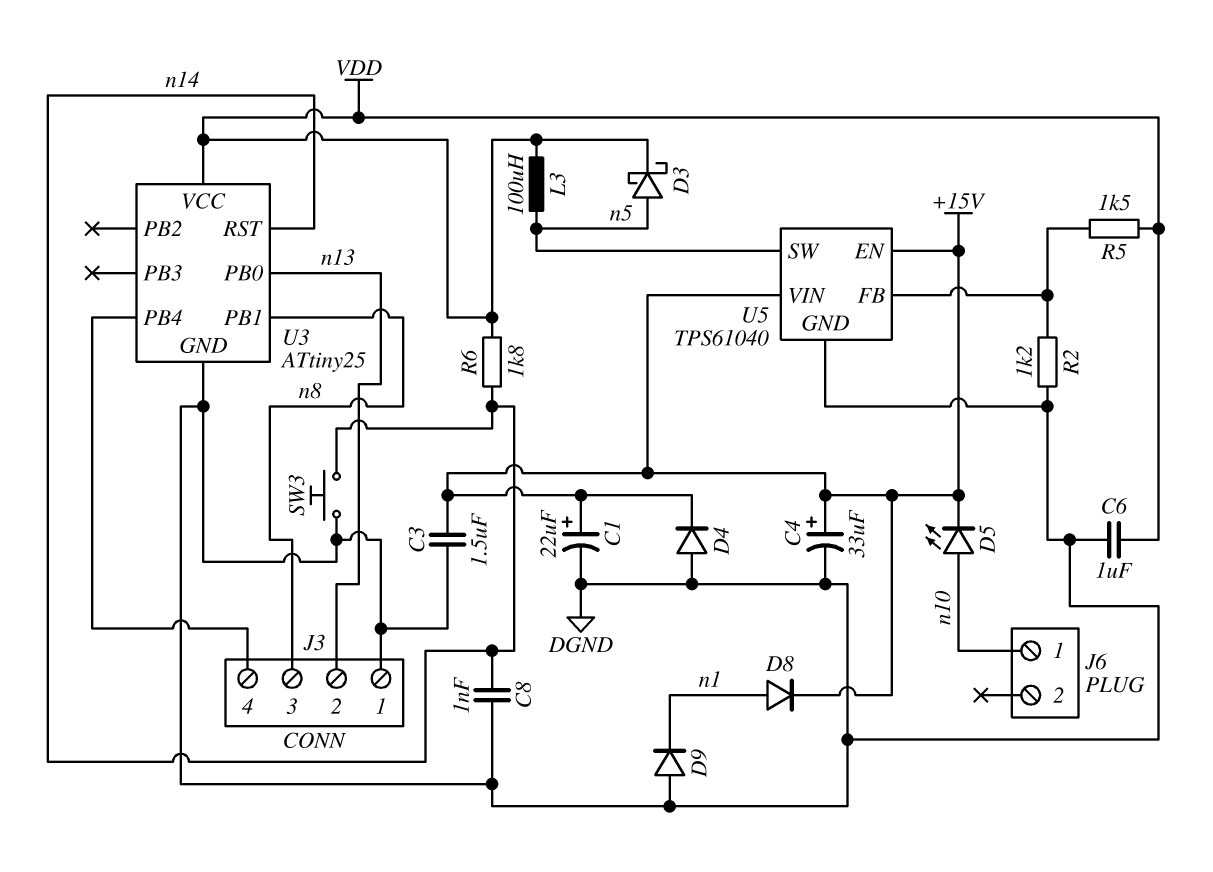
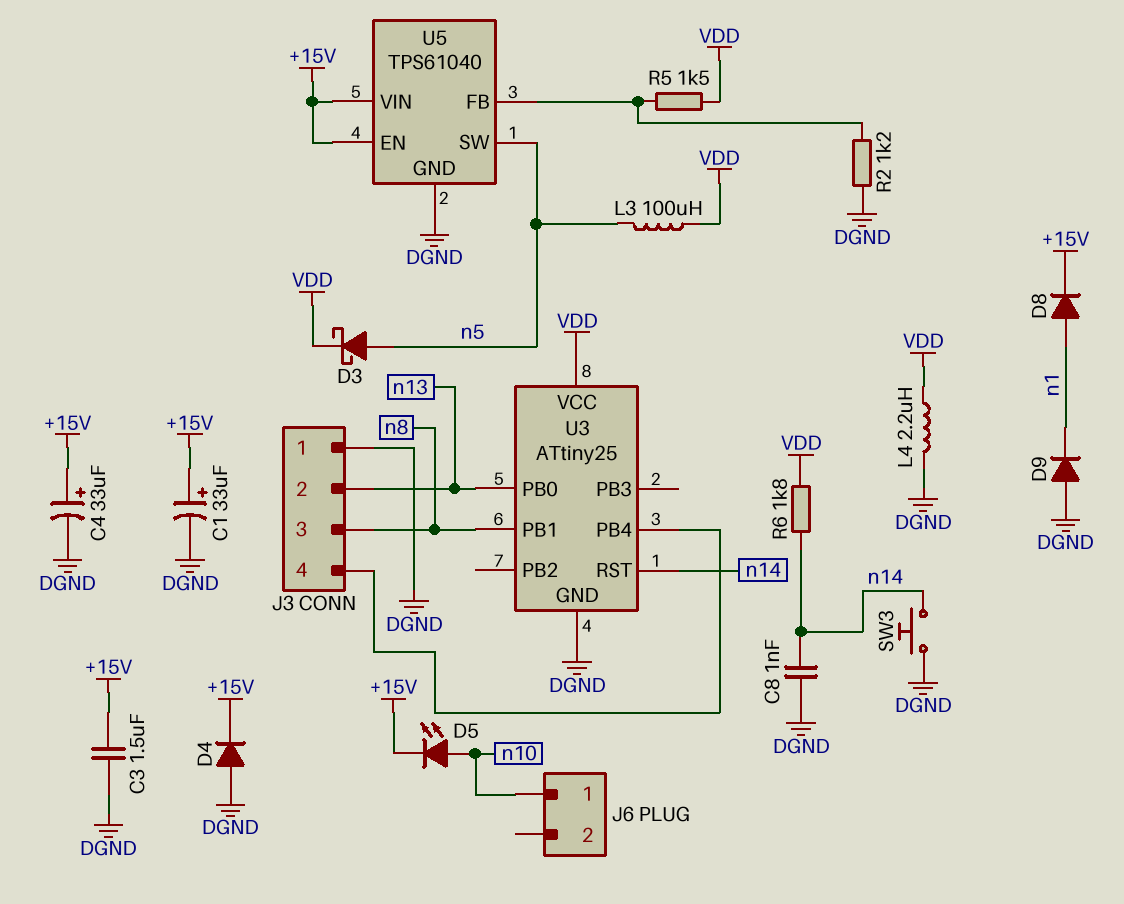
C1: 22uF (plus +15V, minus DGND) -> 33uF (plus +15V, minus DGND)
C6: 1uF (DGND, VDD) -> none
L4: none -> 2.2uH (DGND, VDD)

